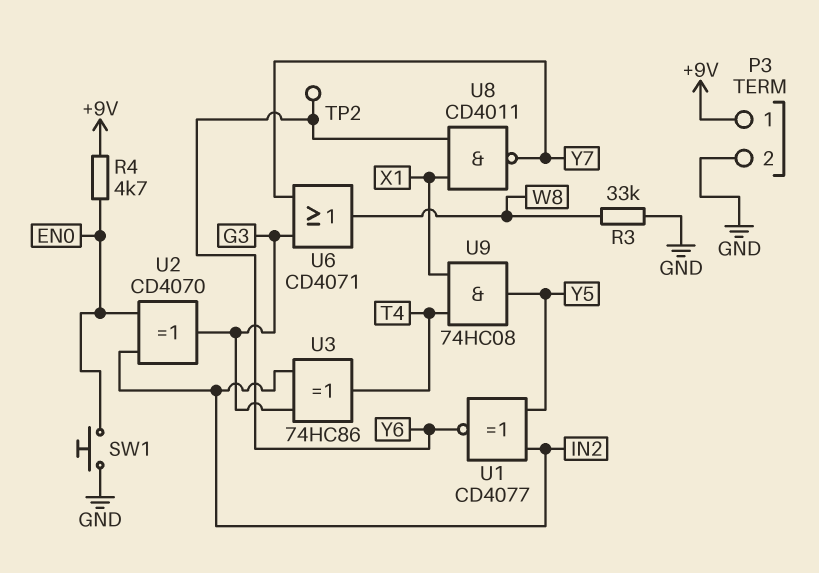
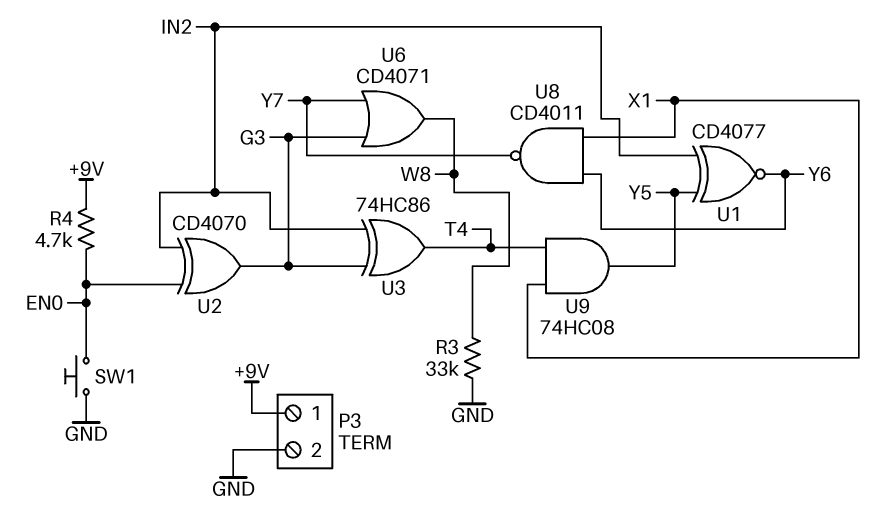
TP2: test point (Y6) -> none

